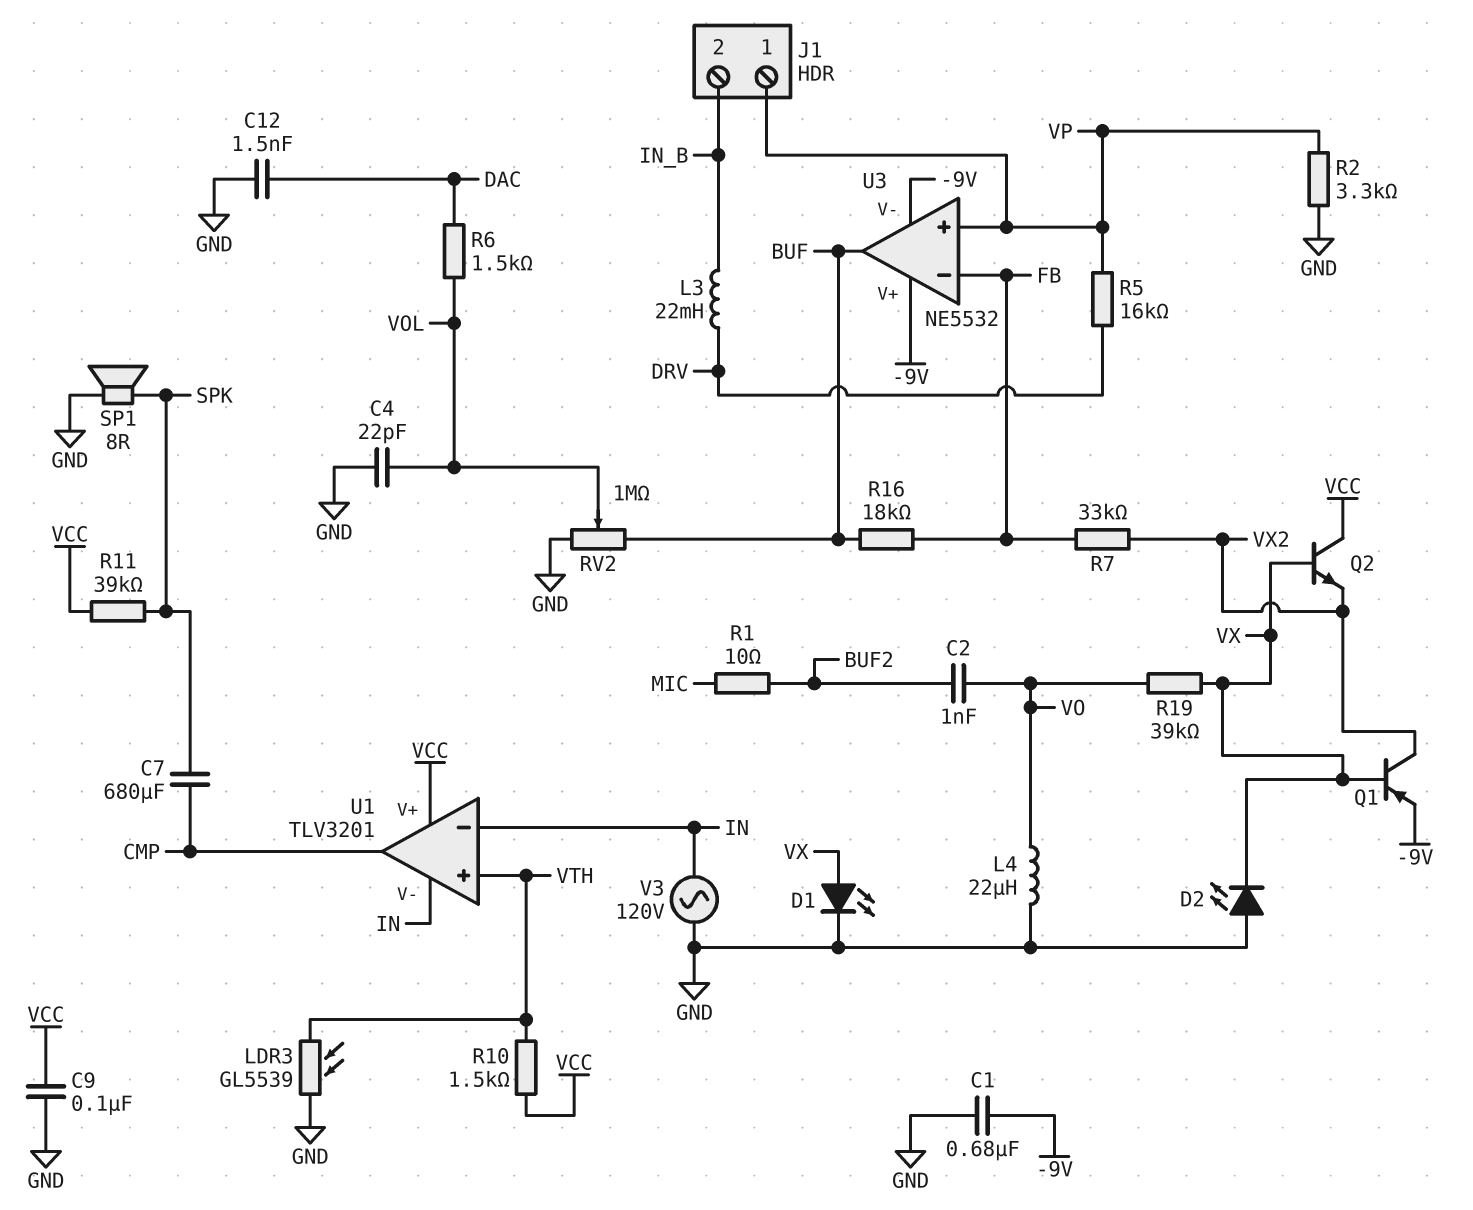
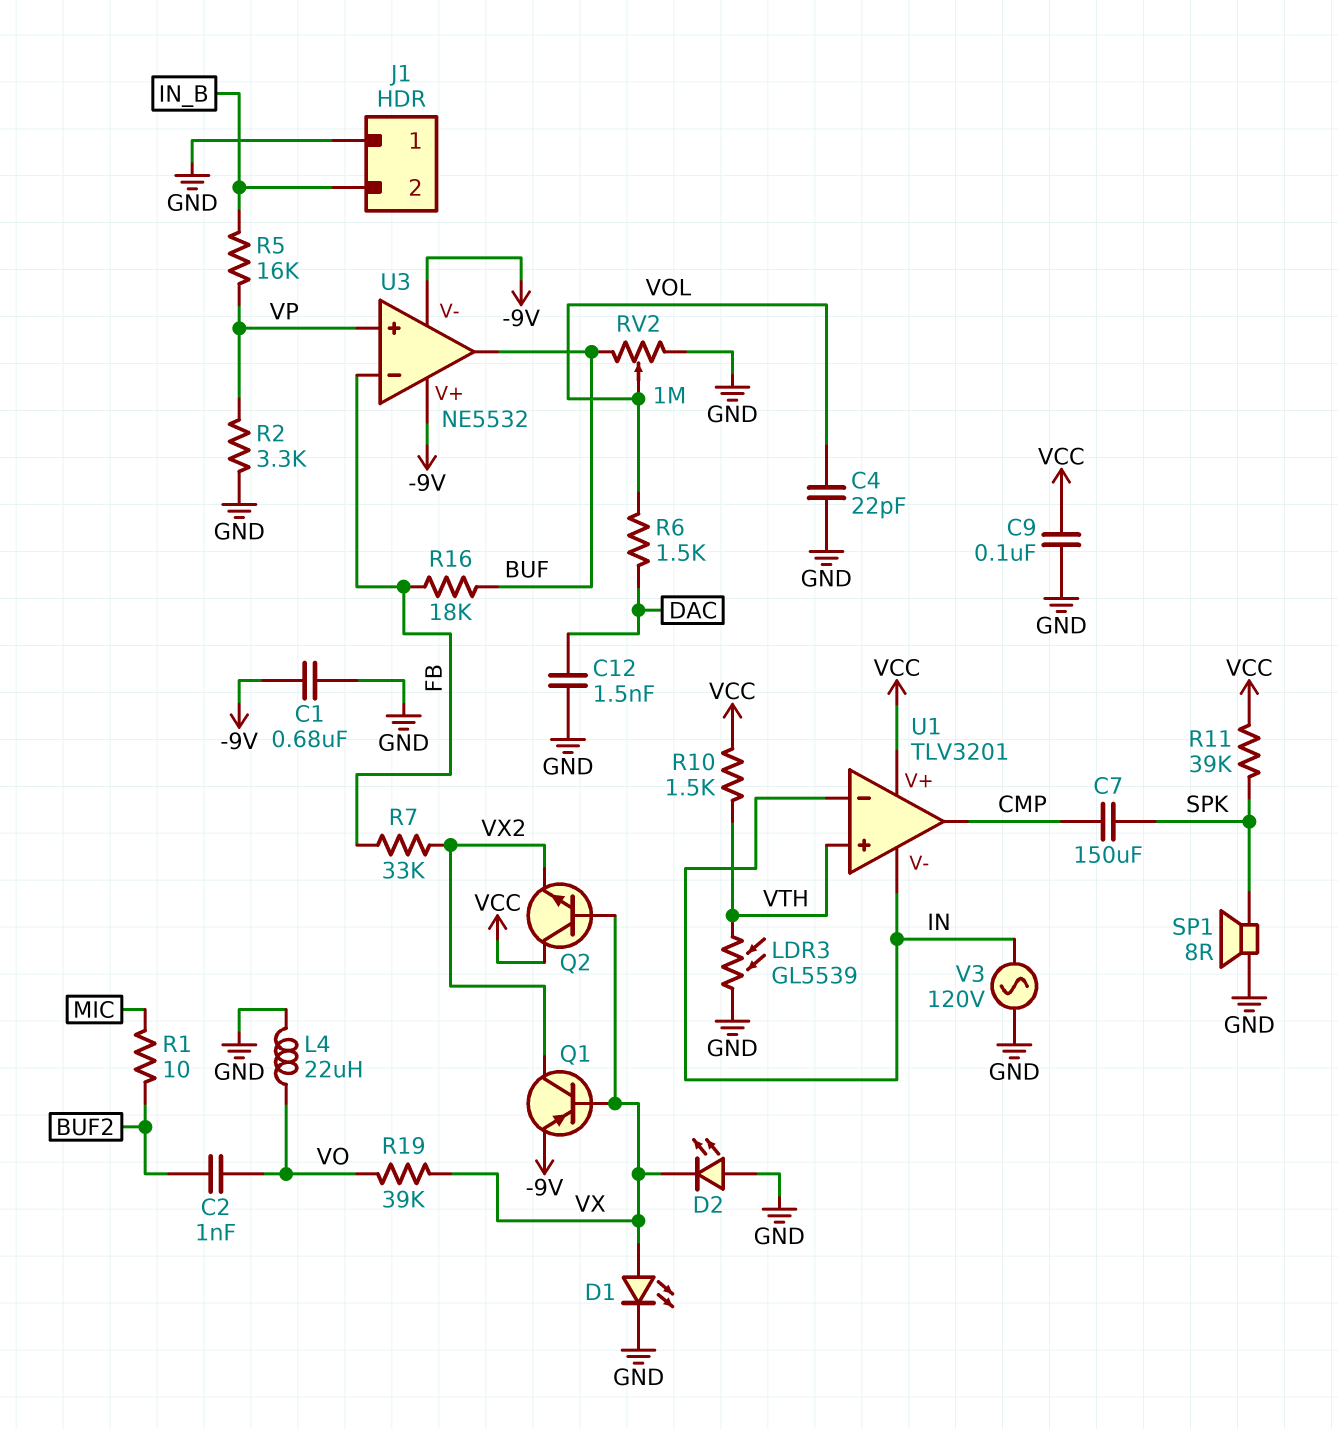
C7: 680uF (CMP, SPK) -> 150uF (CMP, SPK)
J1 pin 1: VP -> GND
L3: 22mH (DRV, IN_B) -> none
R5: 16k (DRV, VP) -> 16k (IN_B, VP)

